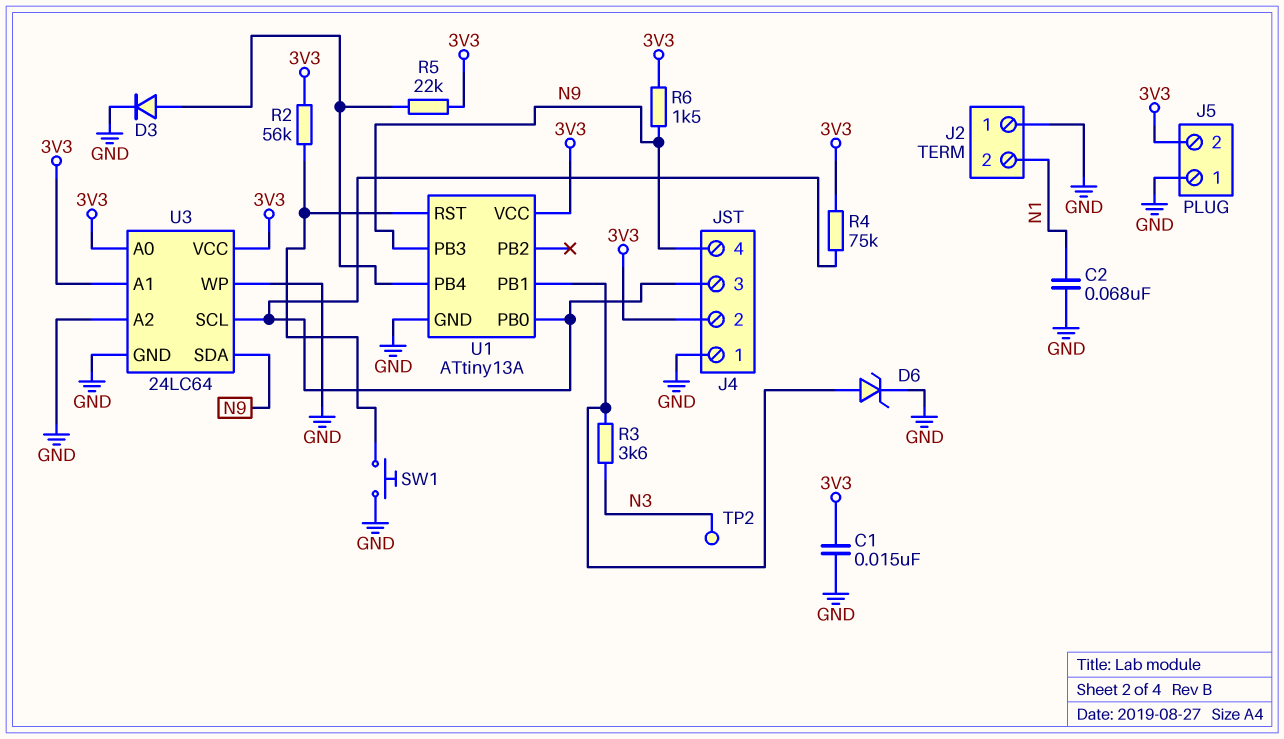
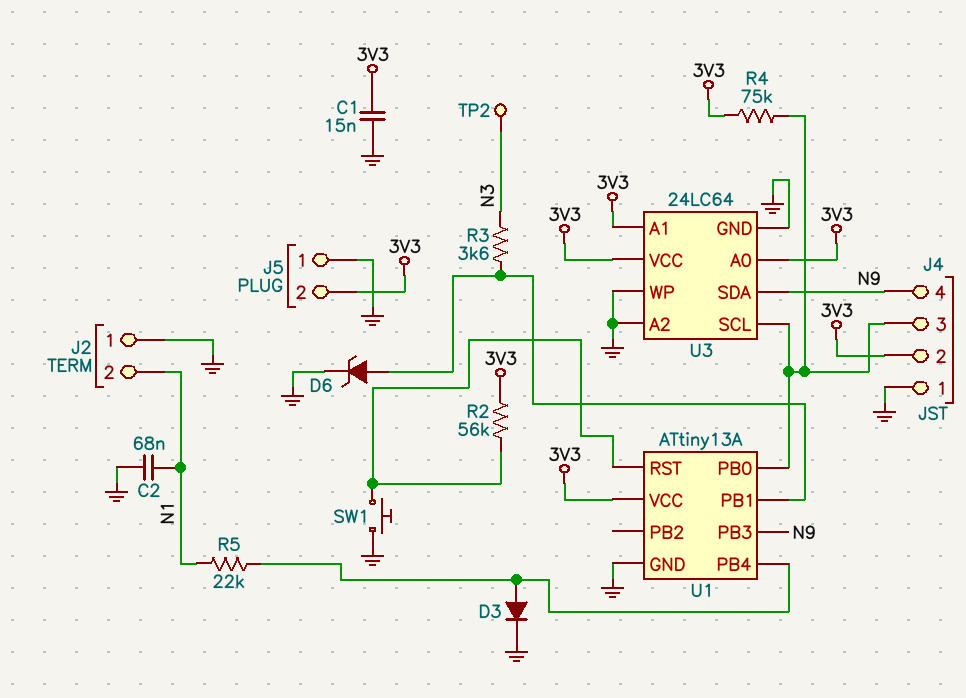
R5: 22k (3V3, U1/PB4) -> 22k (N1, U1/PB4)
R6: 1.5k (3V3, N9) -> none

